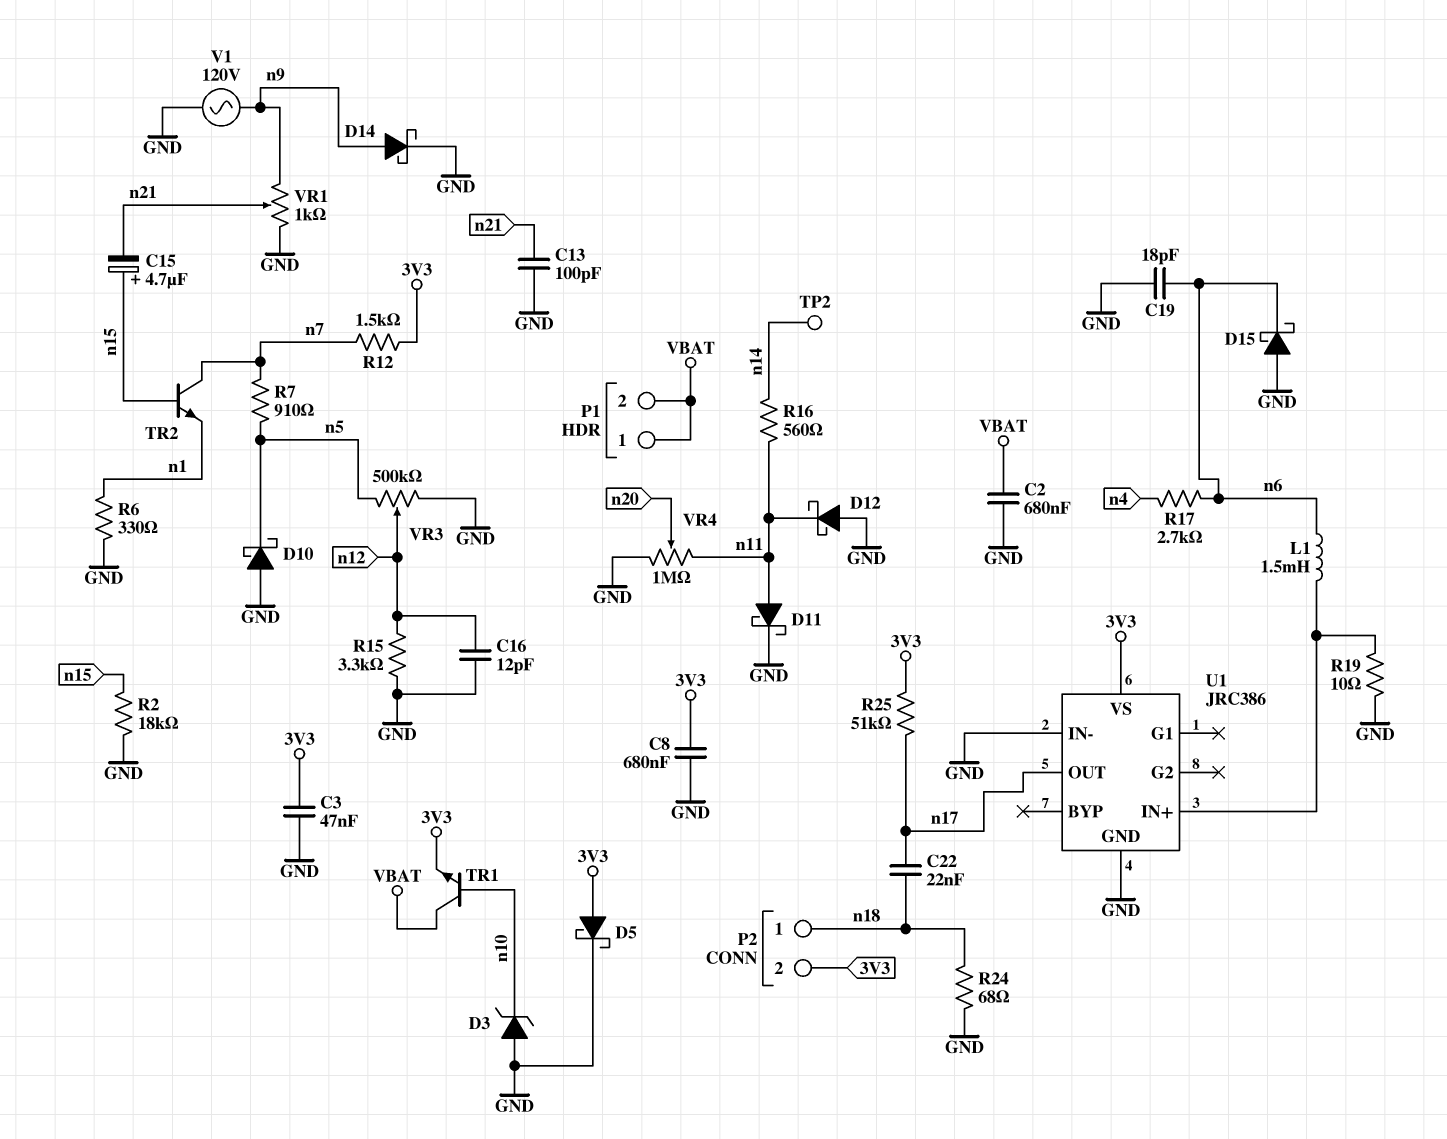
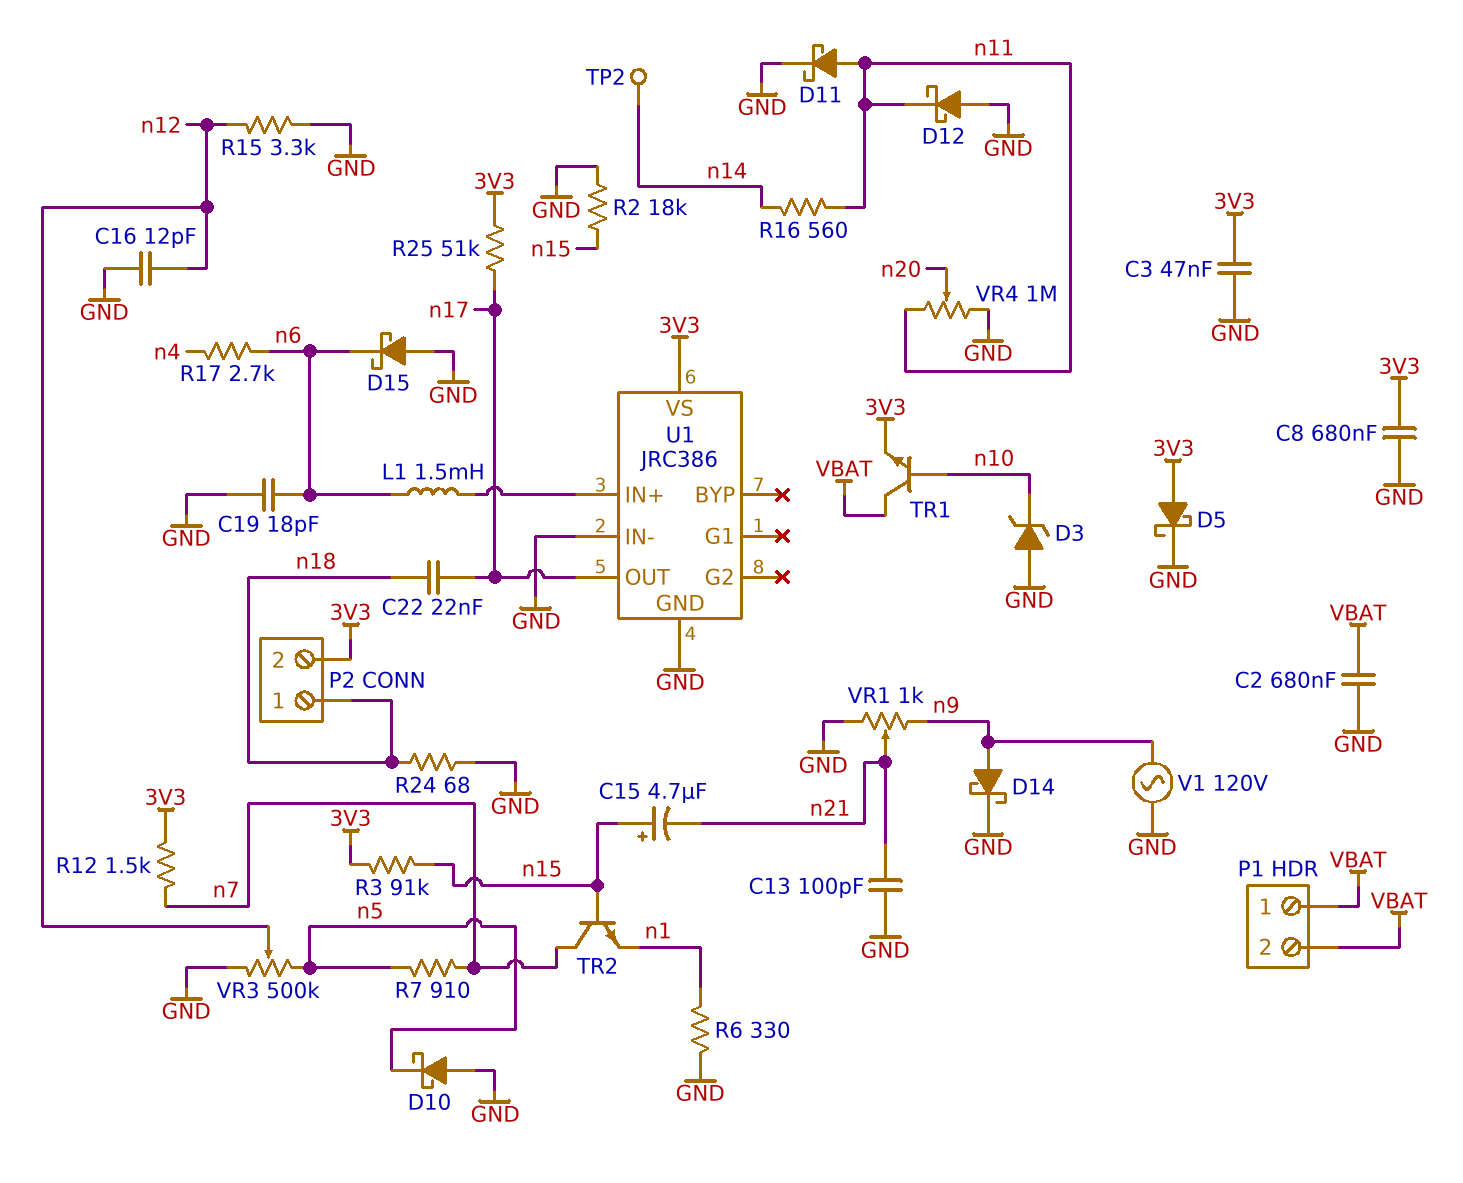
R3: none -> 91k (3V3, n15)
R19: 10 (GND, U1/IN+) -> none

